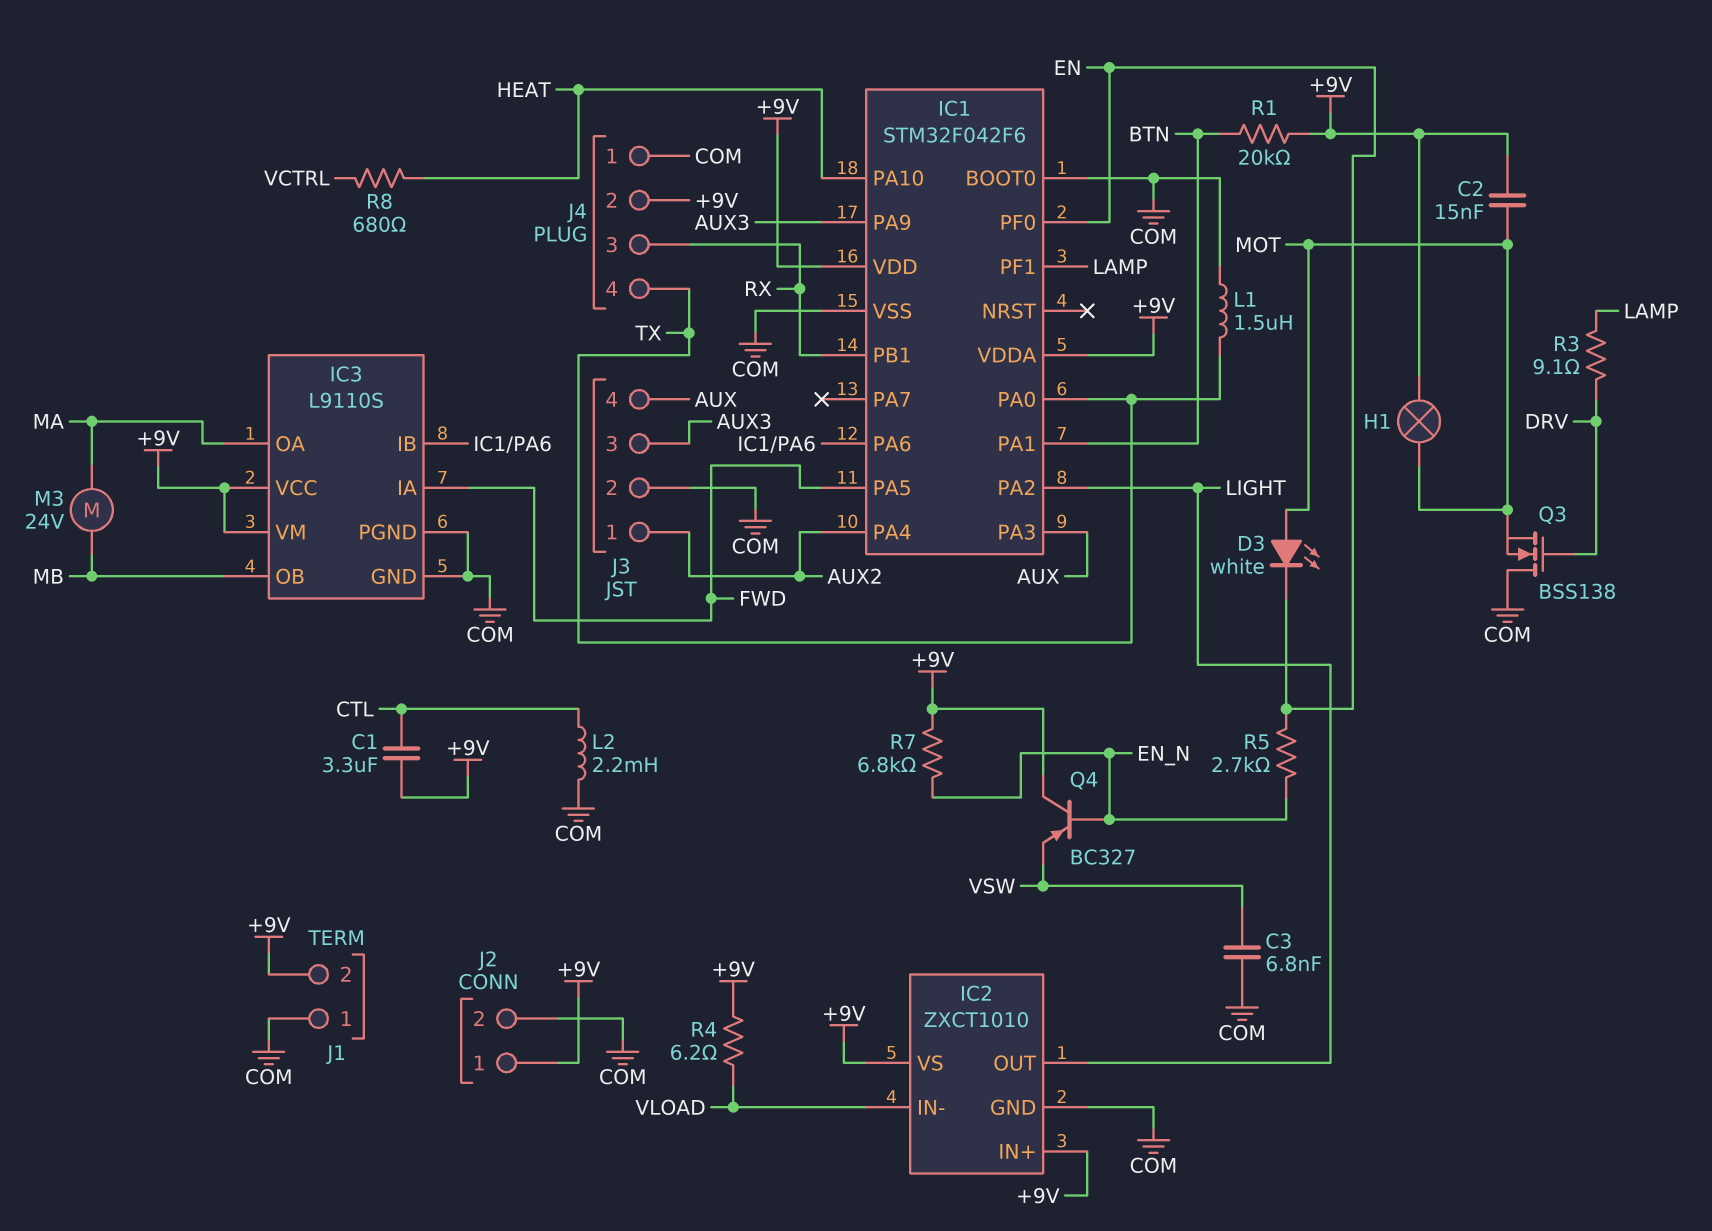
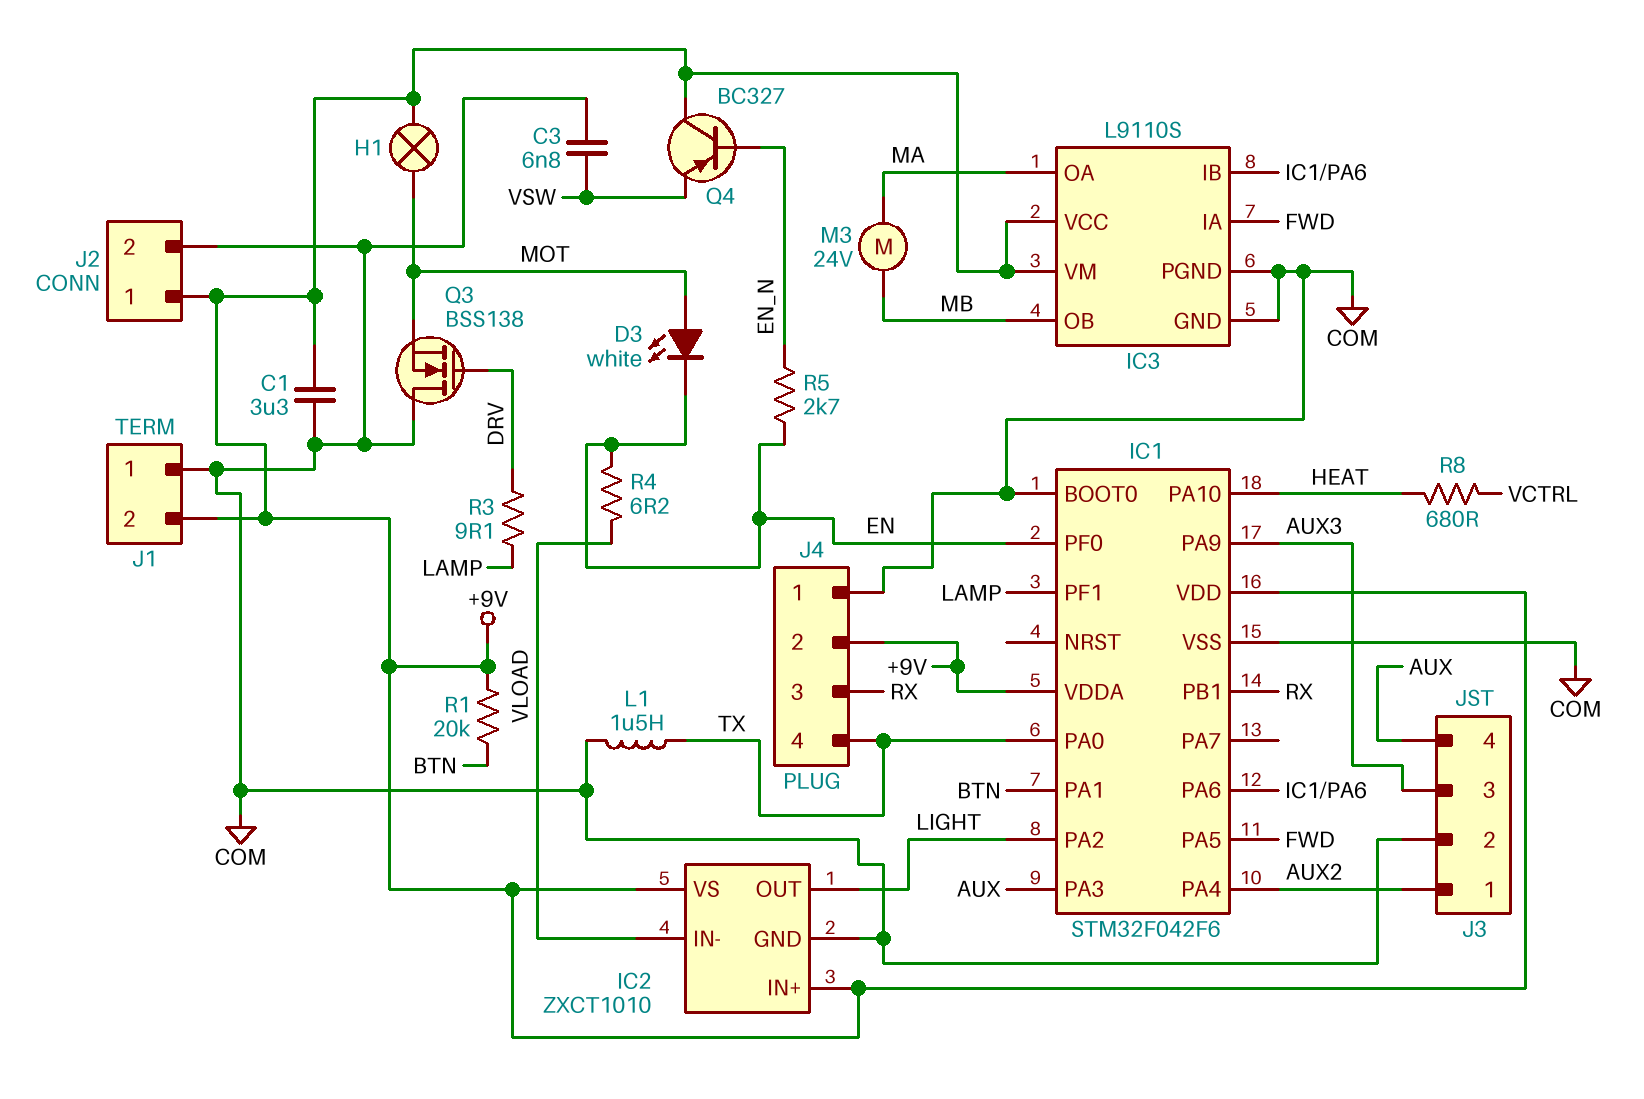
C1: 3.3uF (+9V, CTL) -> 3.3uF (+9V, COM)
C2: 15nF (+9V, MOT) -> none
L2: 2.2mH (COM, CTL) -> none
R4: 6.2 (+9V, VLOAD) -> 6.2 (EN, VLOAD)
R7: 6.8k (+9V, EN_N) -> none

